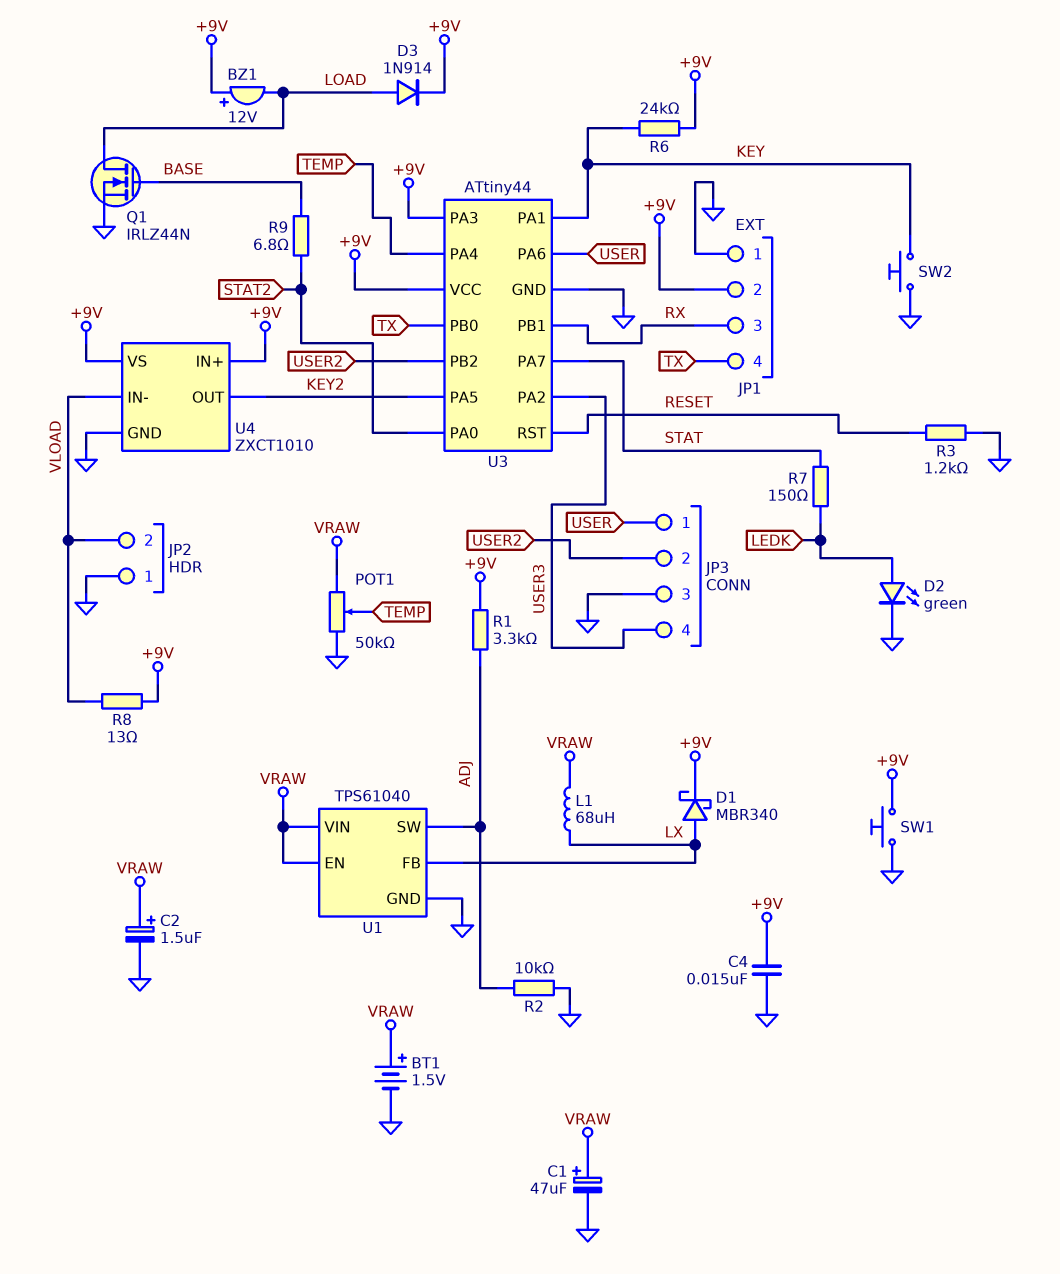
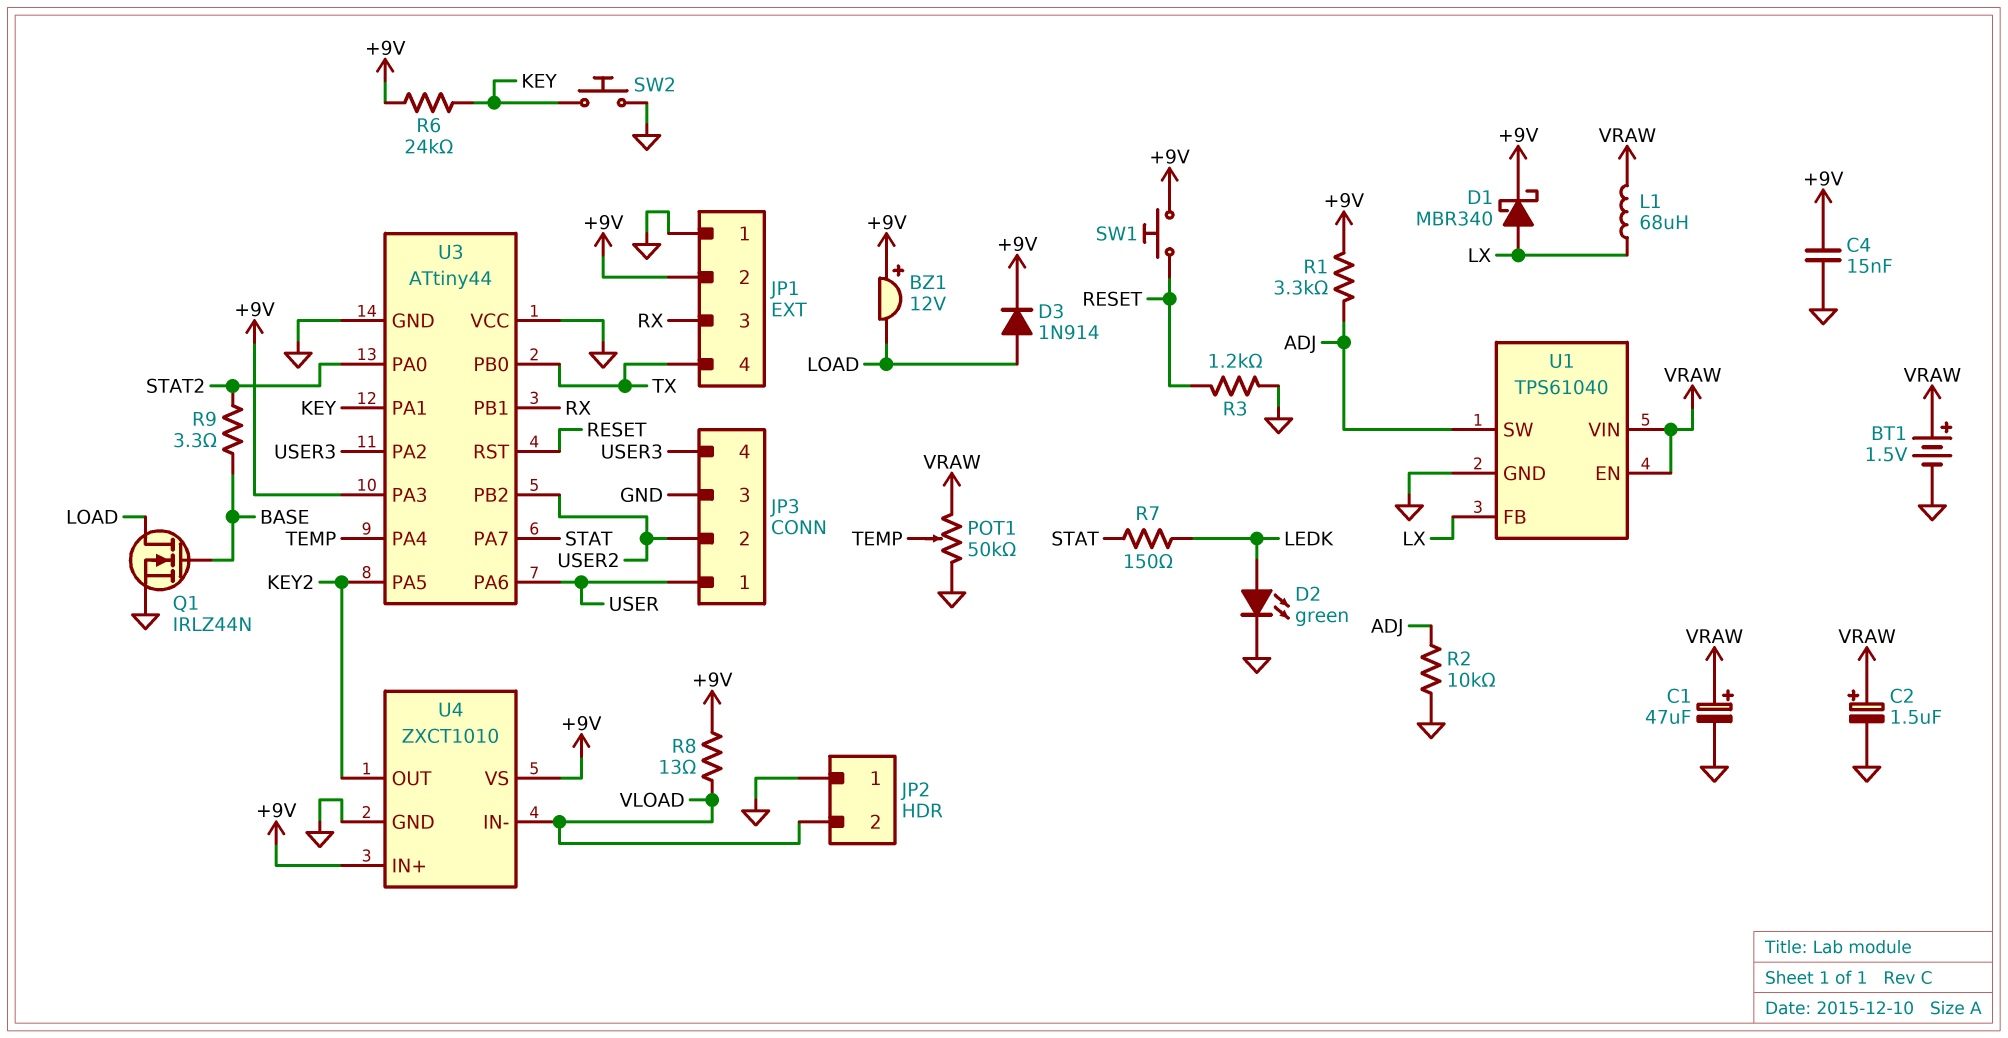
R9: 6.8 (BASE, STAT2) -> 3.3 (BASE, STAT2)
SW1: button (+9V, GND) -> button (+9V, RESET)
U3 pin VCC: +9V -> GND

